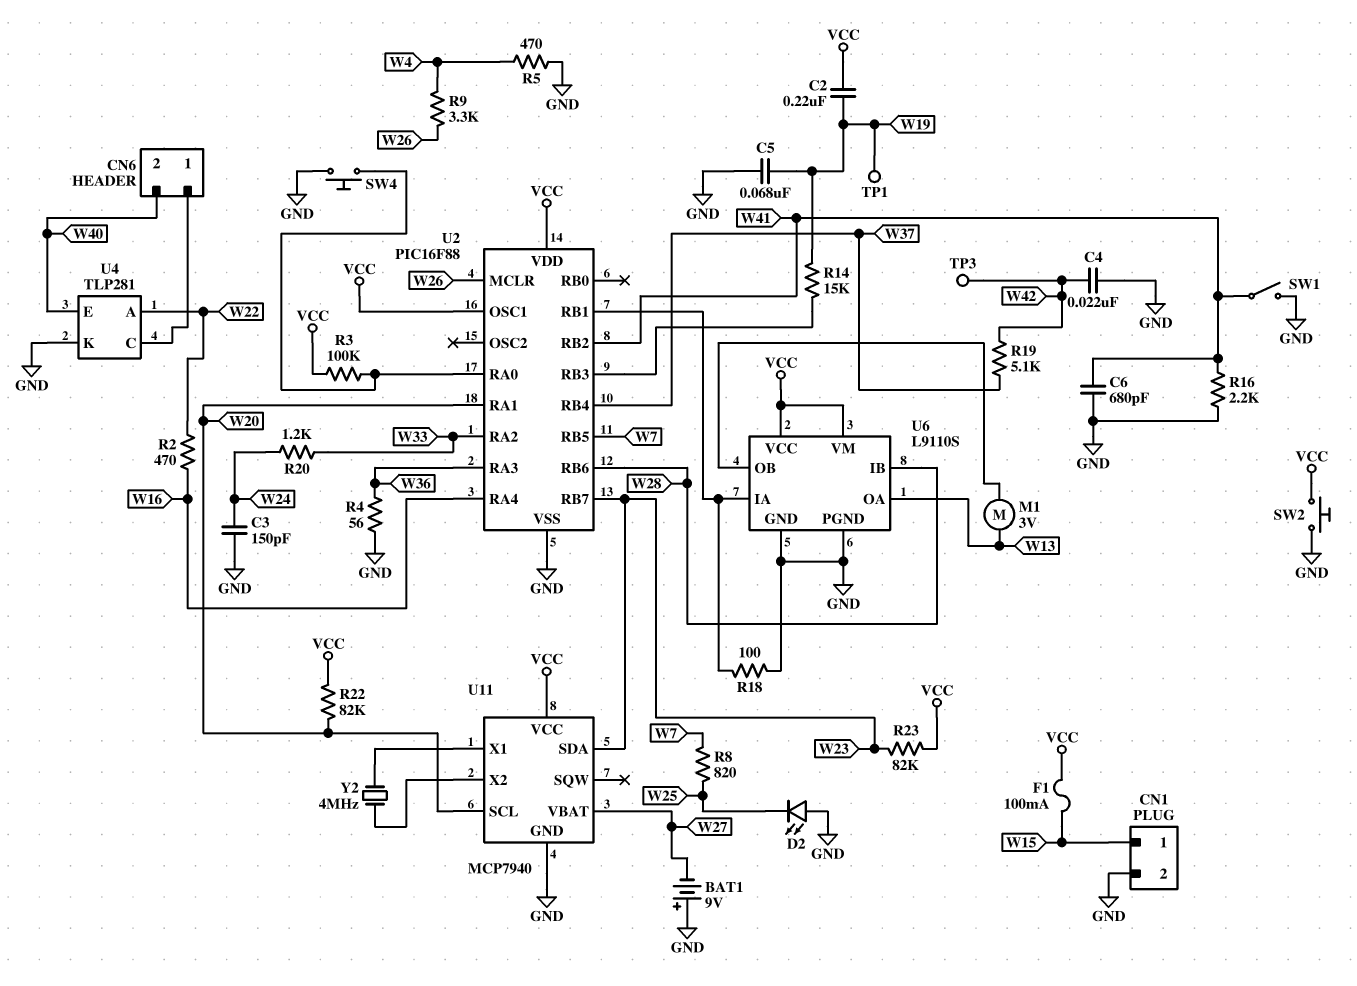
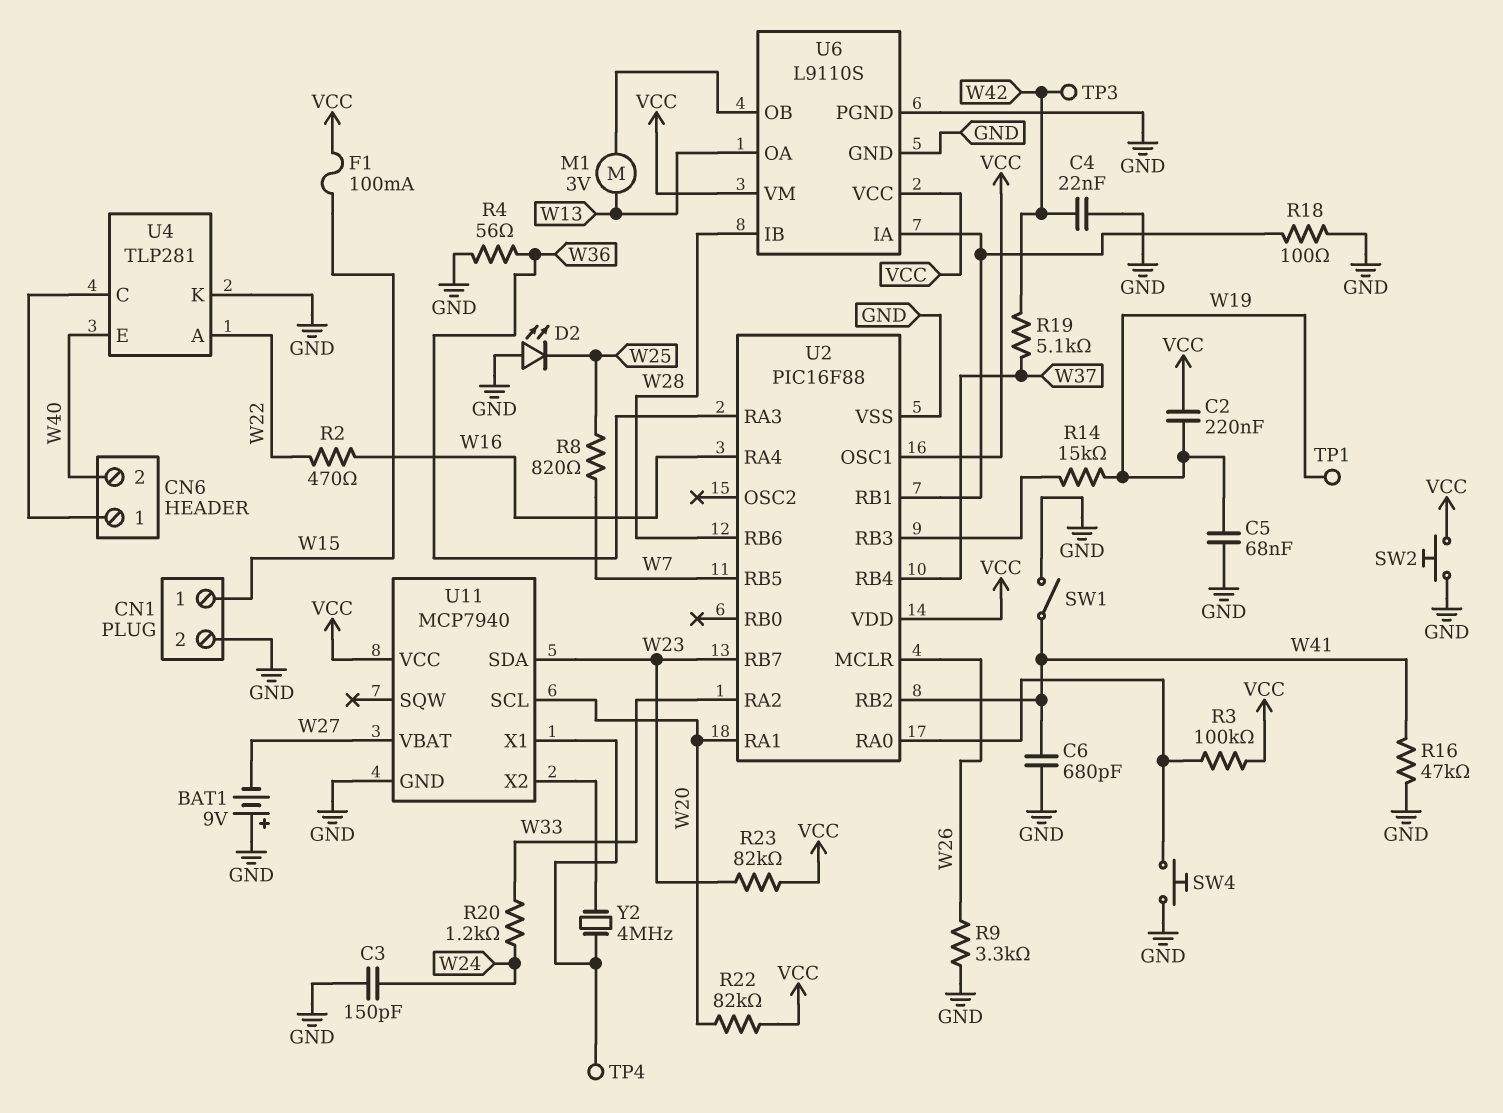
R5: 470 (GND, W4) -> none
R9: 3.3k (W4, W26) -> 3.3k (GND, W26)
R16: 2.2k (GND, W41) -> 47k (GND, W41)
TP4: none -> test point (U11/X1)

